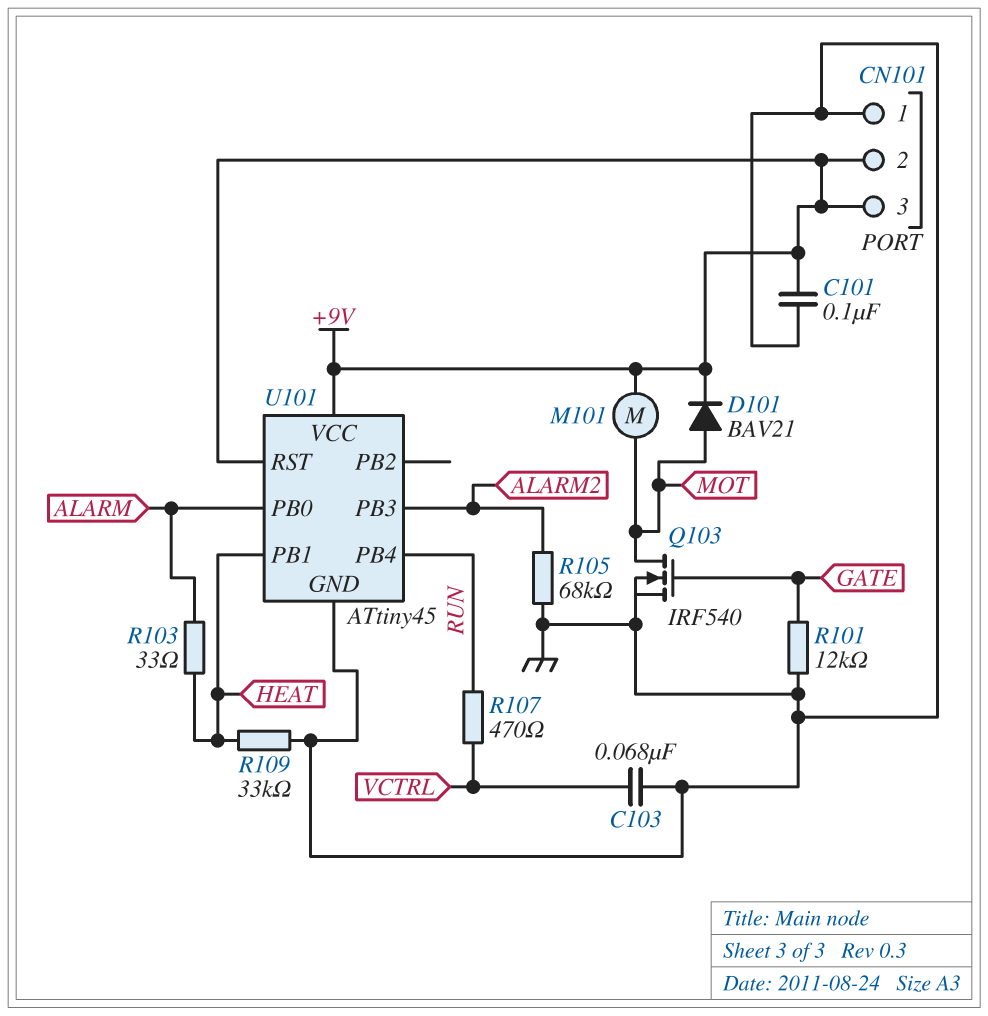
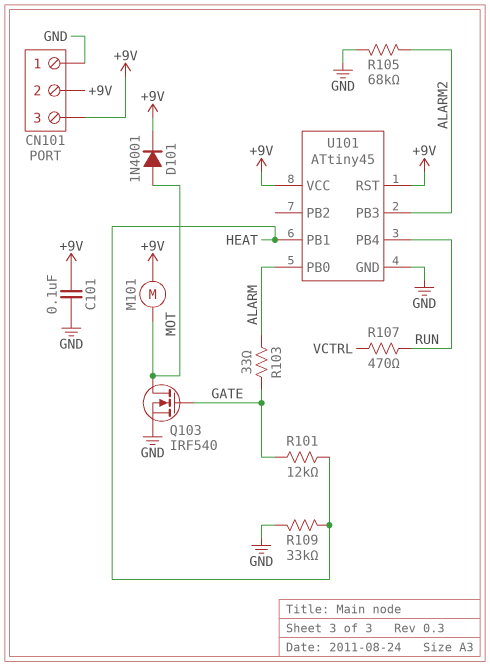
C103: 68nF (GND, VCTRL) -> none
D101: diode BAV21 (A MOT, K +9V) -> diode 1N4001 (A MOT, K +9V)
R101: 12k (GATE, GND) -> 12k (GATE, HEAT)
R103: 33 (ALARM, HEAT) -> 33 (ALARM, GATE)

